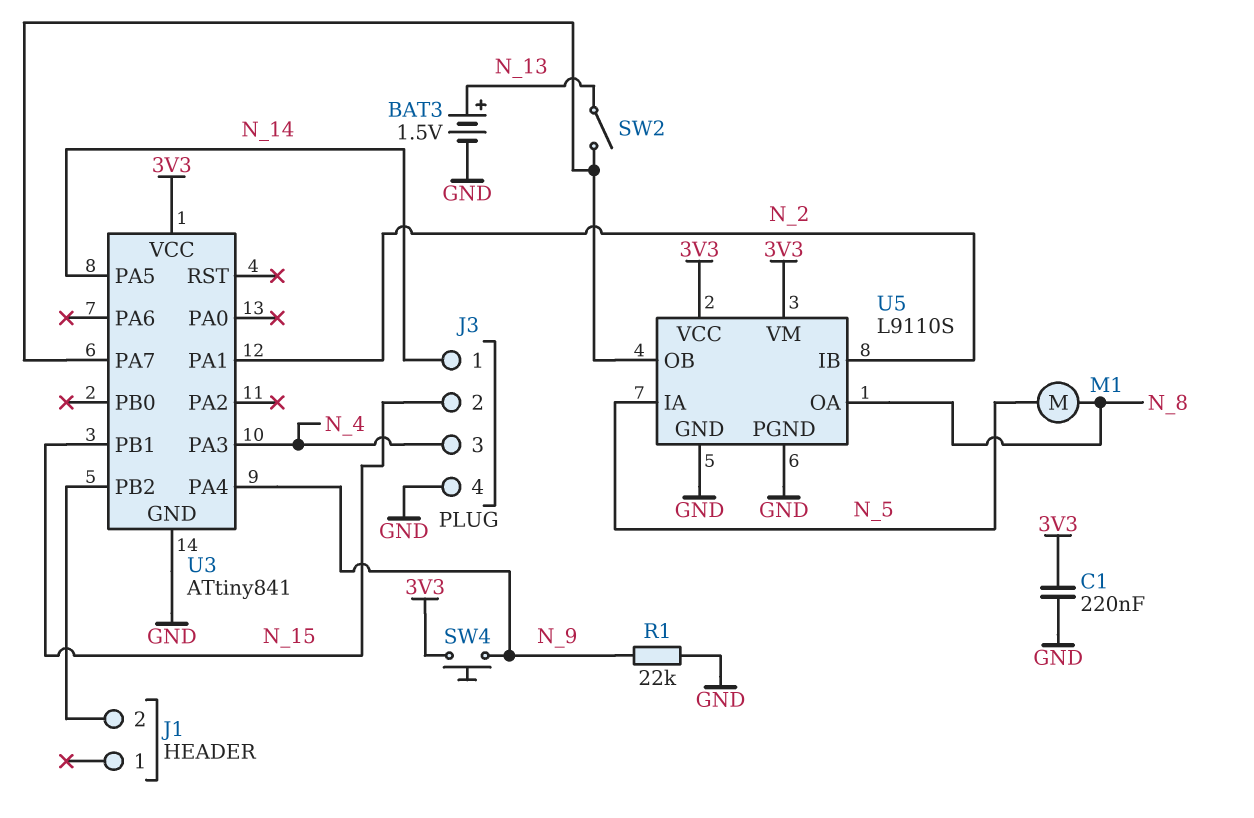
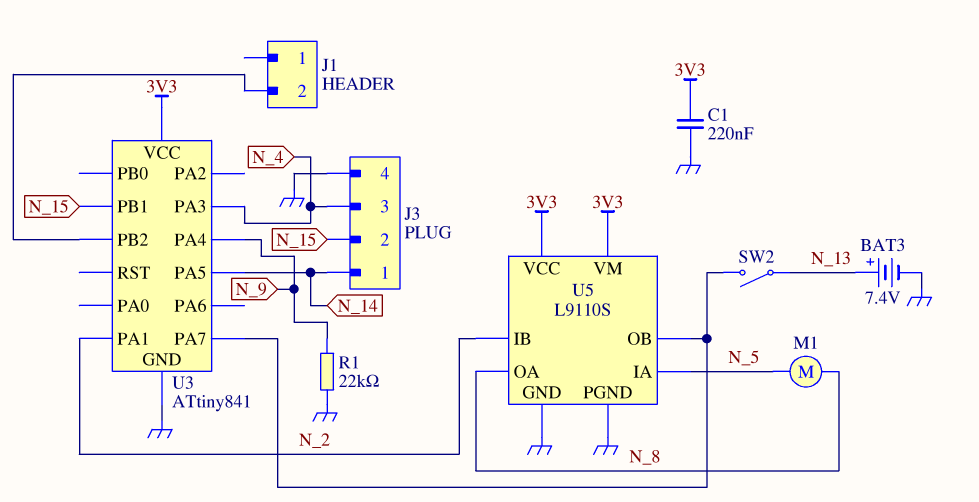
BAT3: 1.5V (plus N_13, minus GND) -> 7.4V (plus N_13, minus GND)
SW4: button (3V3, N_9) -> none

